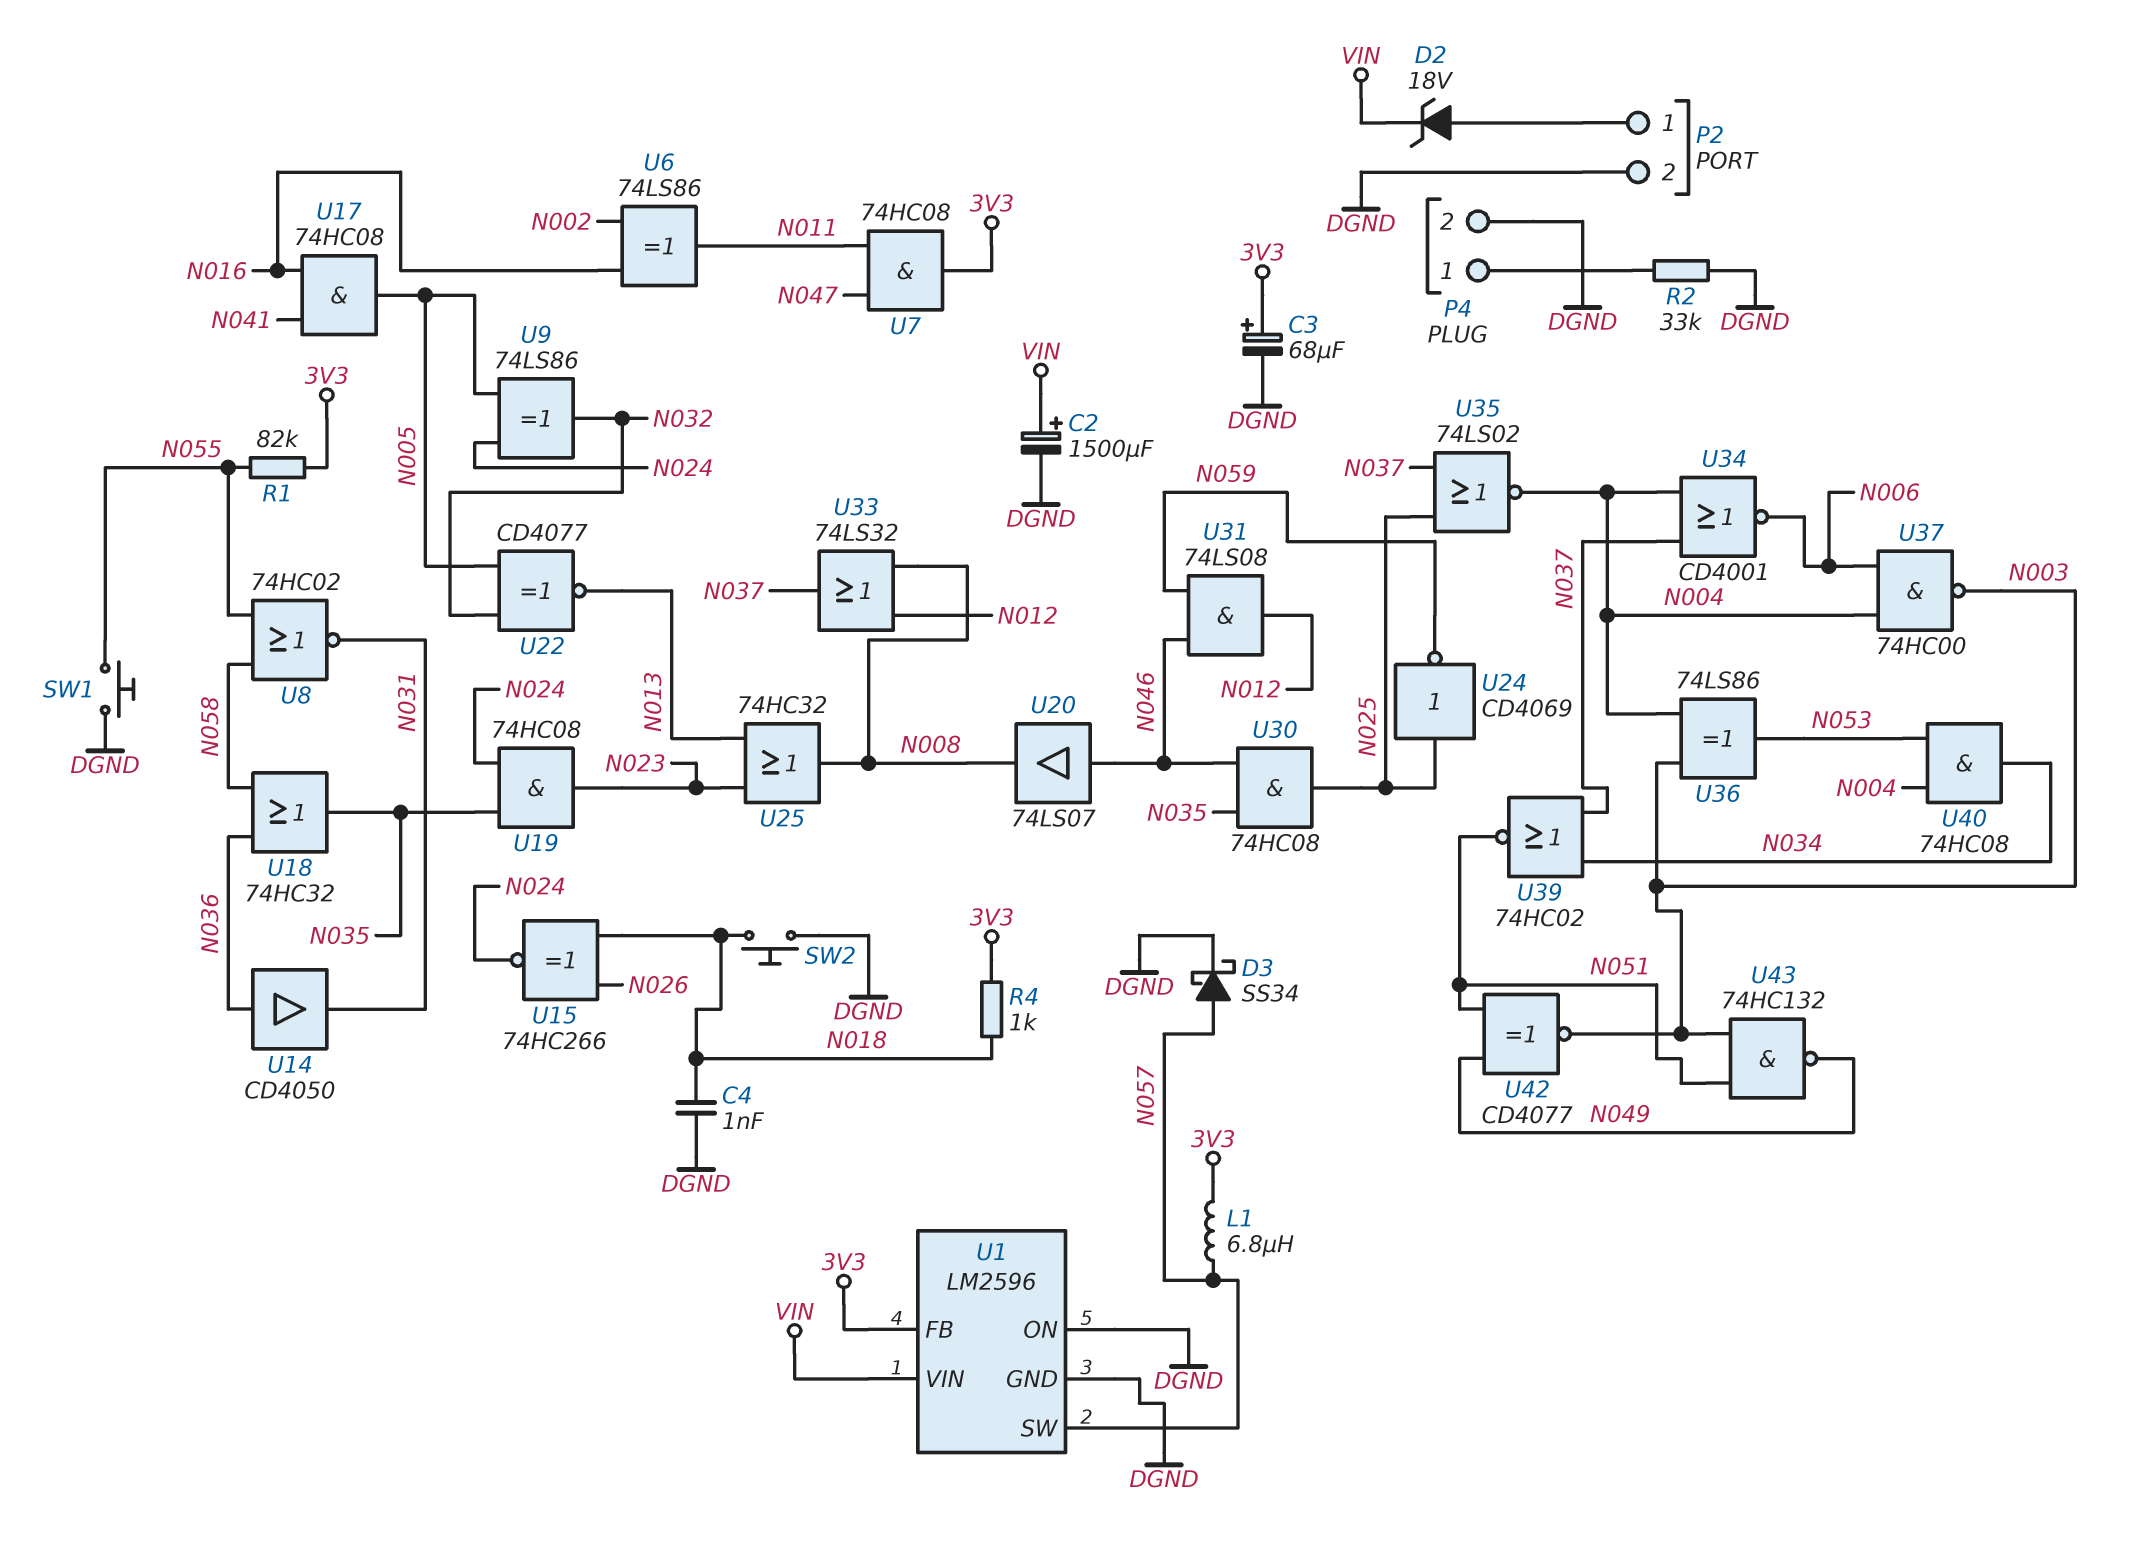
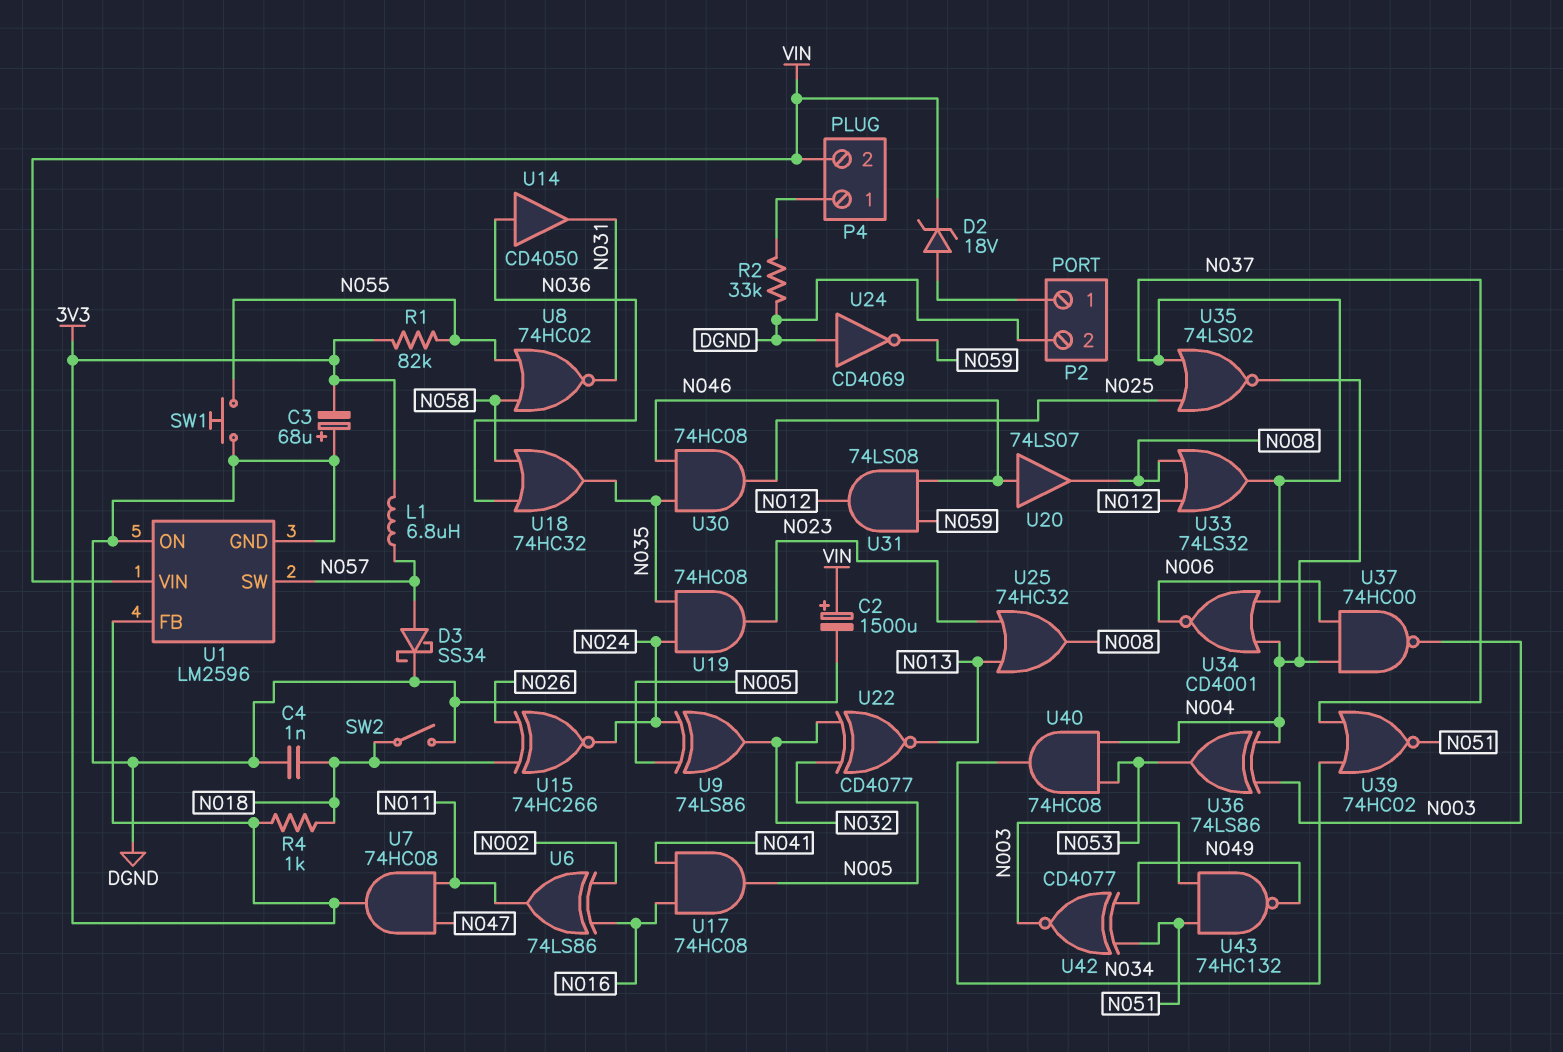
C3: 68uF (plus 3V3, minus DGND) -> 68uF (plus DGND, minus 3V3)
P4 pin 2: DGND -> VIN
SW2: button (DGND, N018) -> switch (DGND, N018)
U24: NOT CD4069 (in N025, out N059) -> NOT CD4069 (in DGND, out N059)

